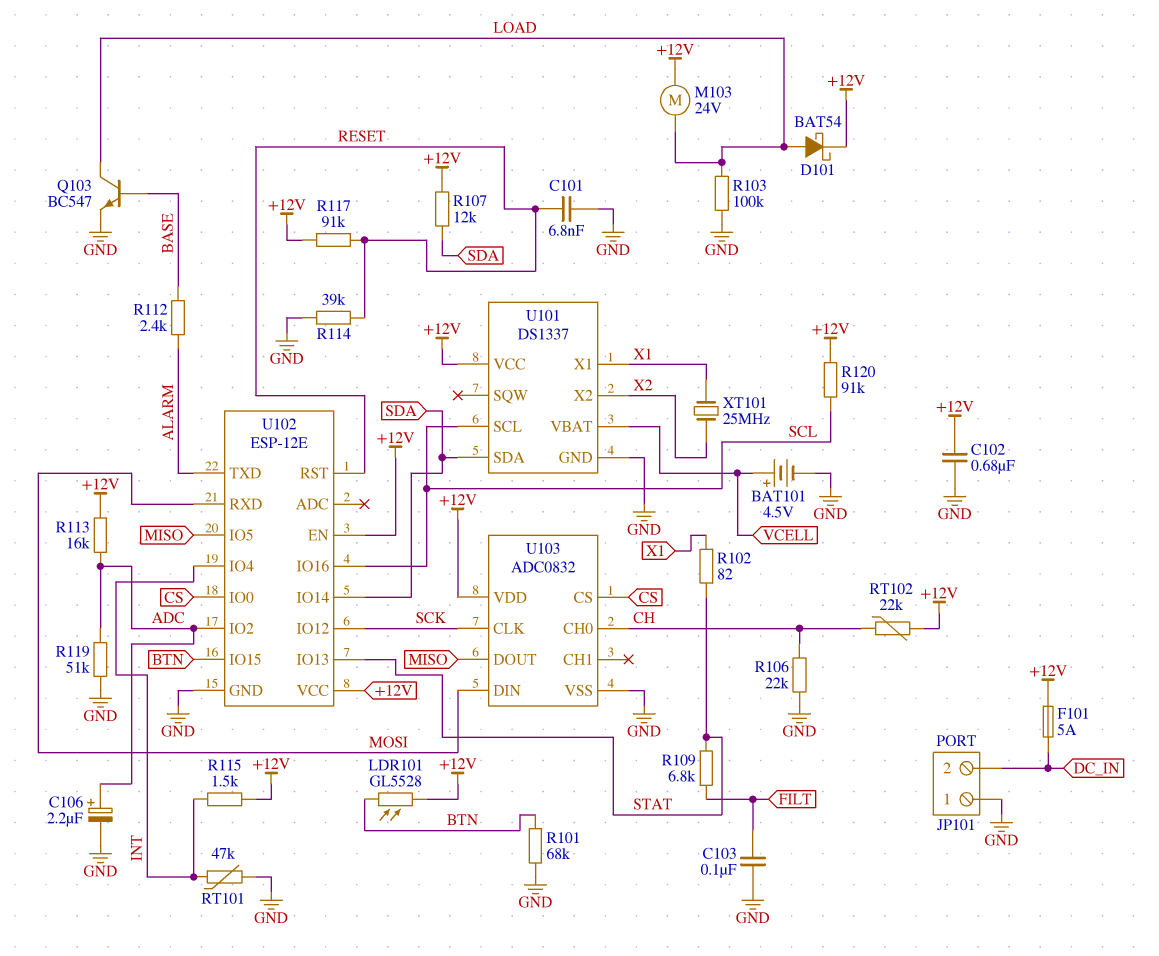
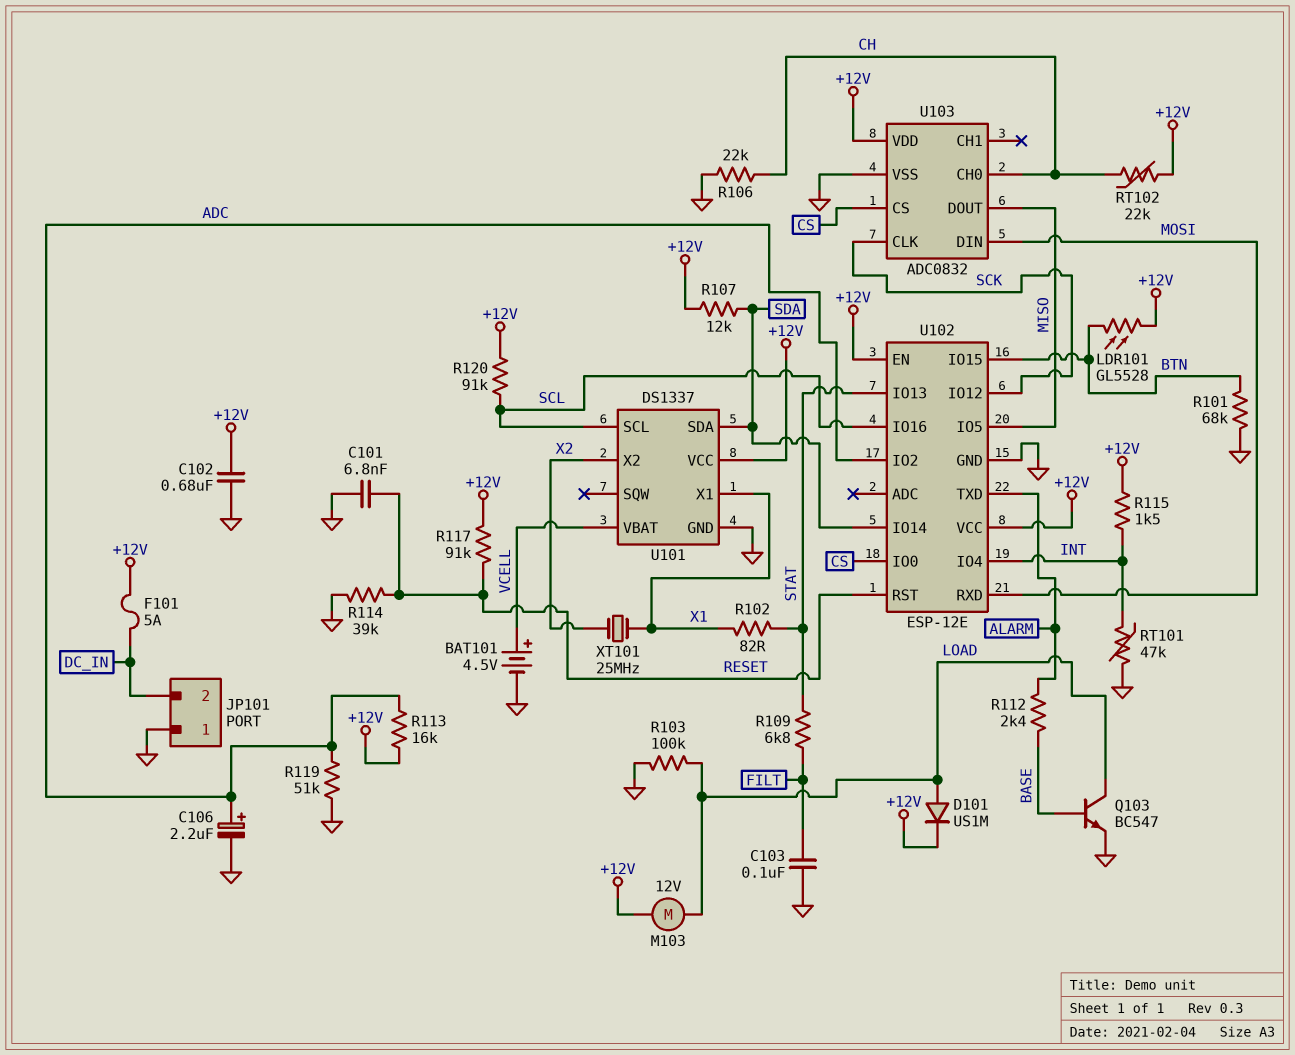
D101: schottky BAT54 (A LOAD, K +12V) -> diode US1M (A LOAD, K +12V)
M103: motor 24V (+12V, LOAD) -> motor 12V (+12V, LOAD)

